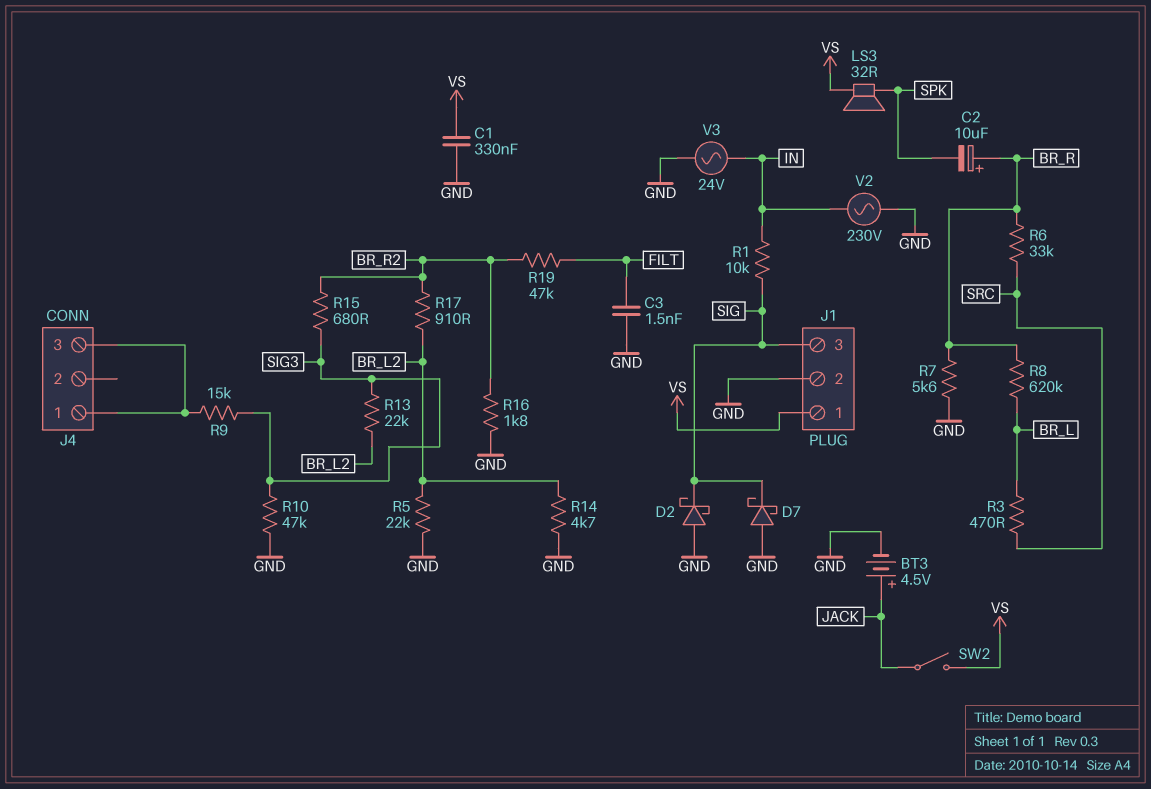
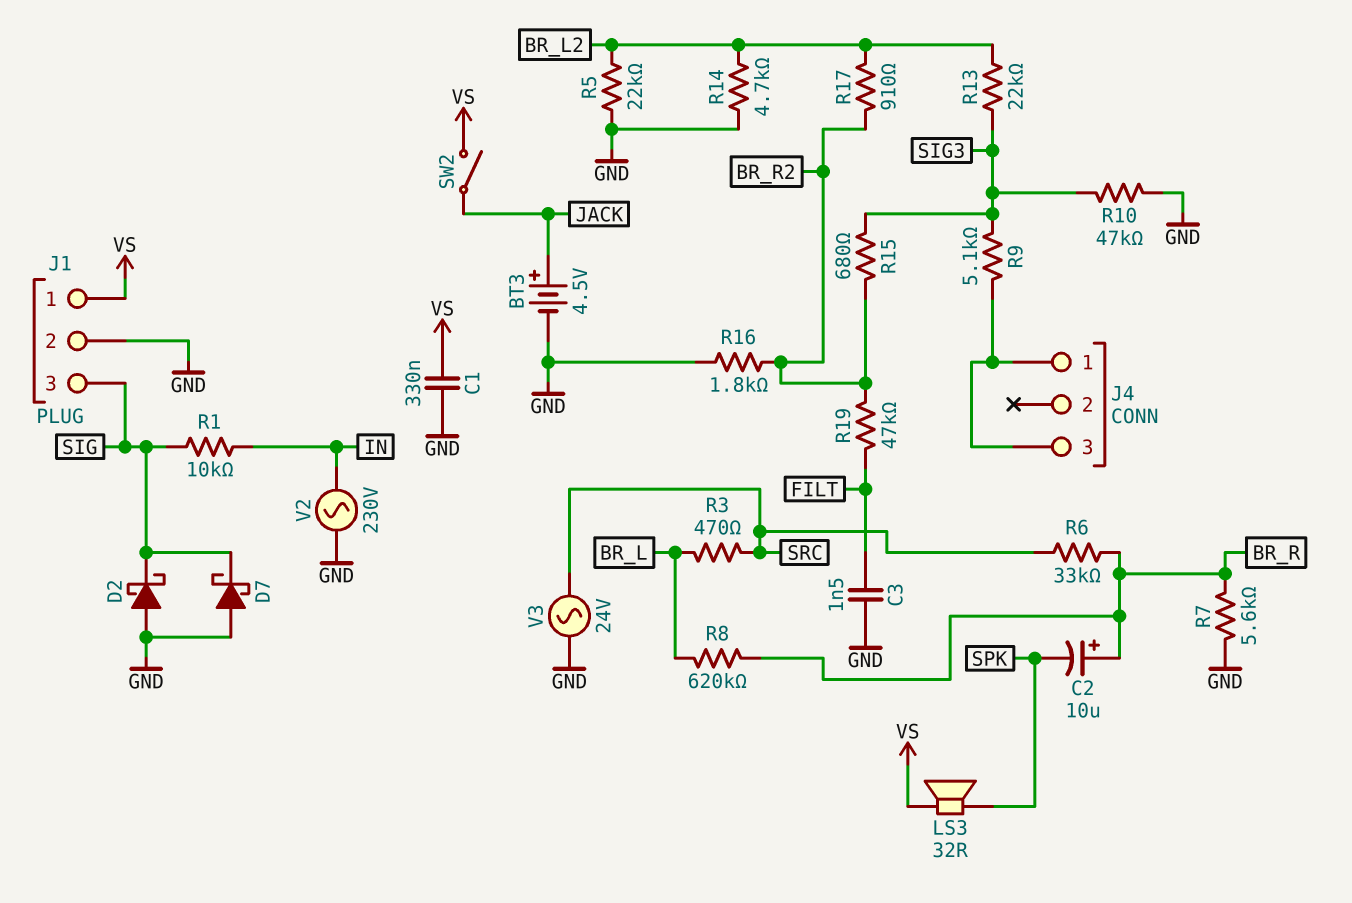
R9: 15k (J4/1, SIG3) -> 5.1k (J4/1, SIG3)
V3: AC 24V (GND, IN) -> AC 24V (GND, SRC)

